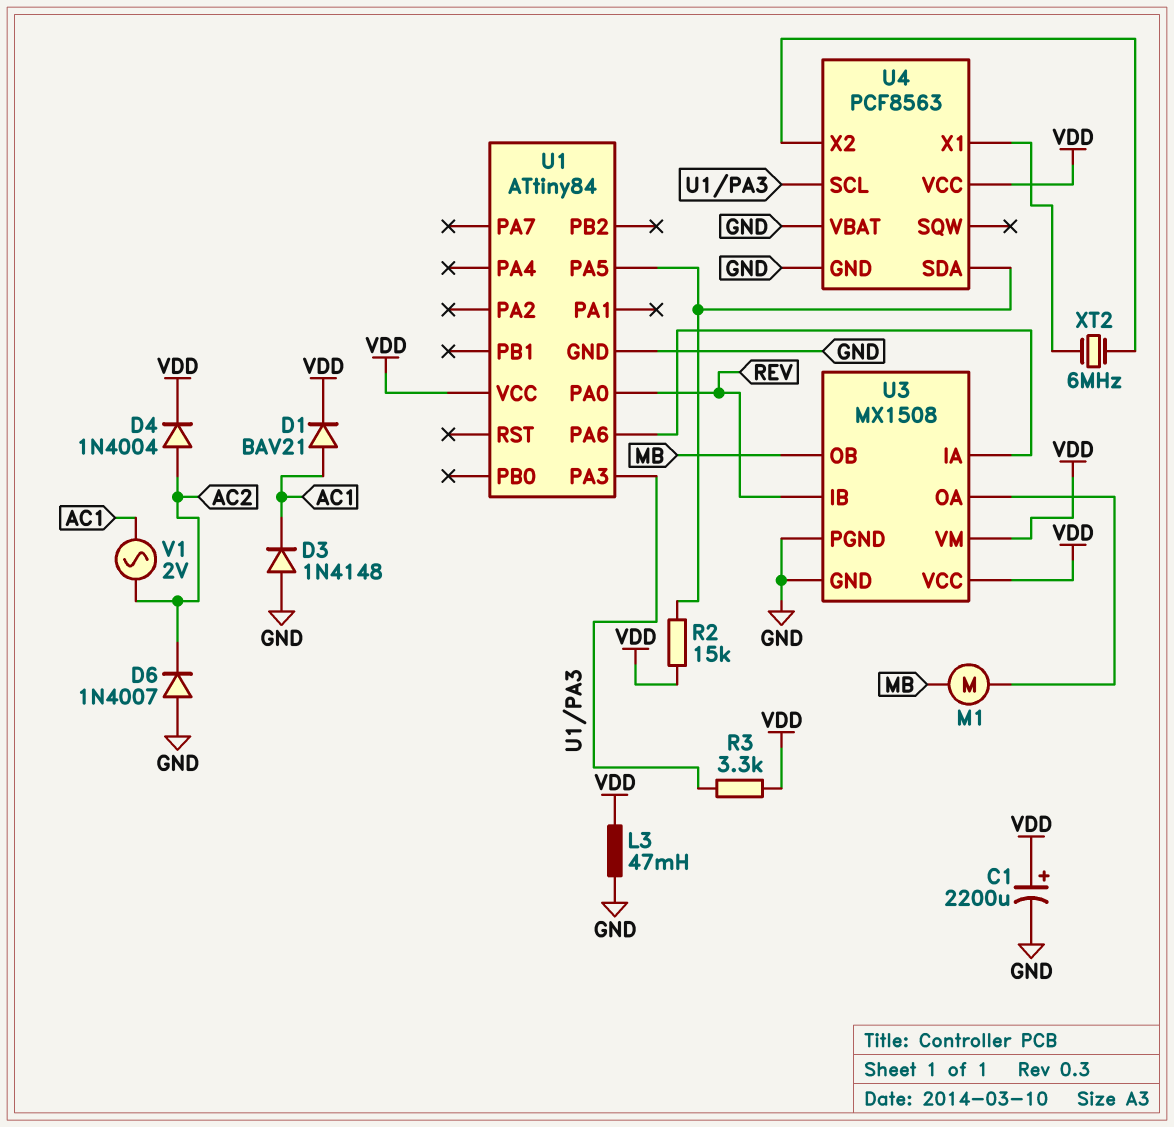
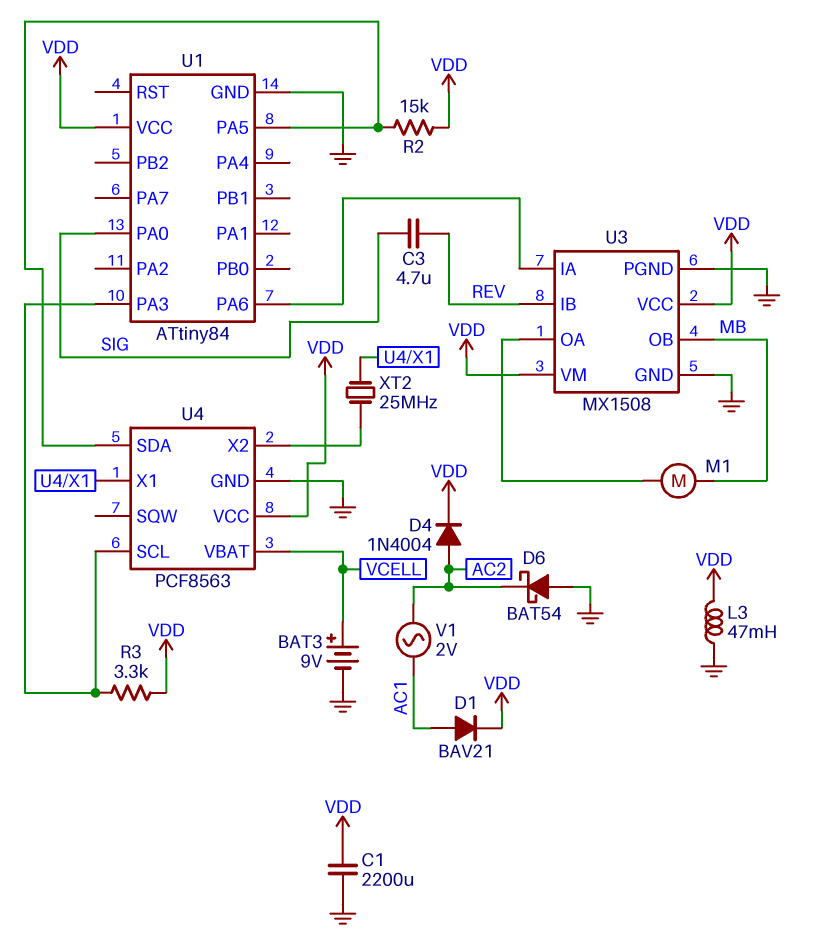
BAT3: none -> 9V (plus VCELL, minus GND)
C1: 2200uF (plus VDD, minus GND) -> 2200uF (GND, VDD)
C3: none -> 4.7uF (REV, SIG)
D3: diode 1N4148 (A GND, K AC1) -> none
D6: diode 1N4007 (A GND, K AC2) -> schottky BAT54 (A GND, K AC2)
U1 pin PA0: REV -> SIG
U4 pin VBAT: GND -> VCELL
XT2: 6MHz (U4/X1, U4/X2) -> 25MHz (U4/X1, U4/X2)

